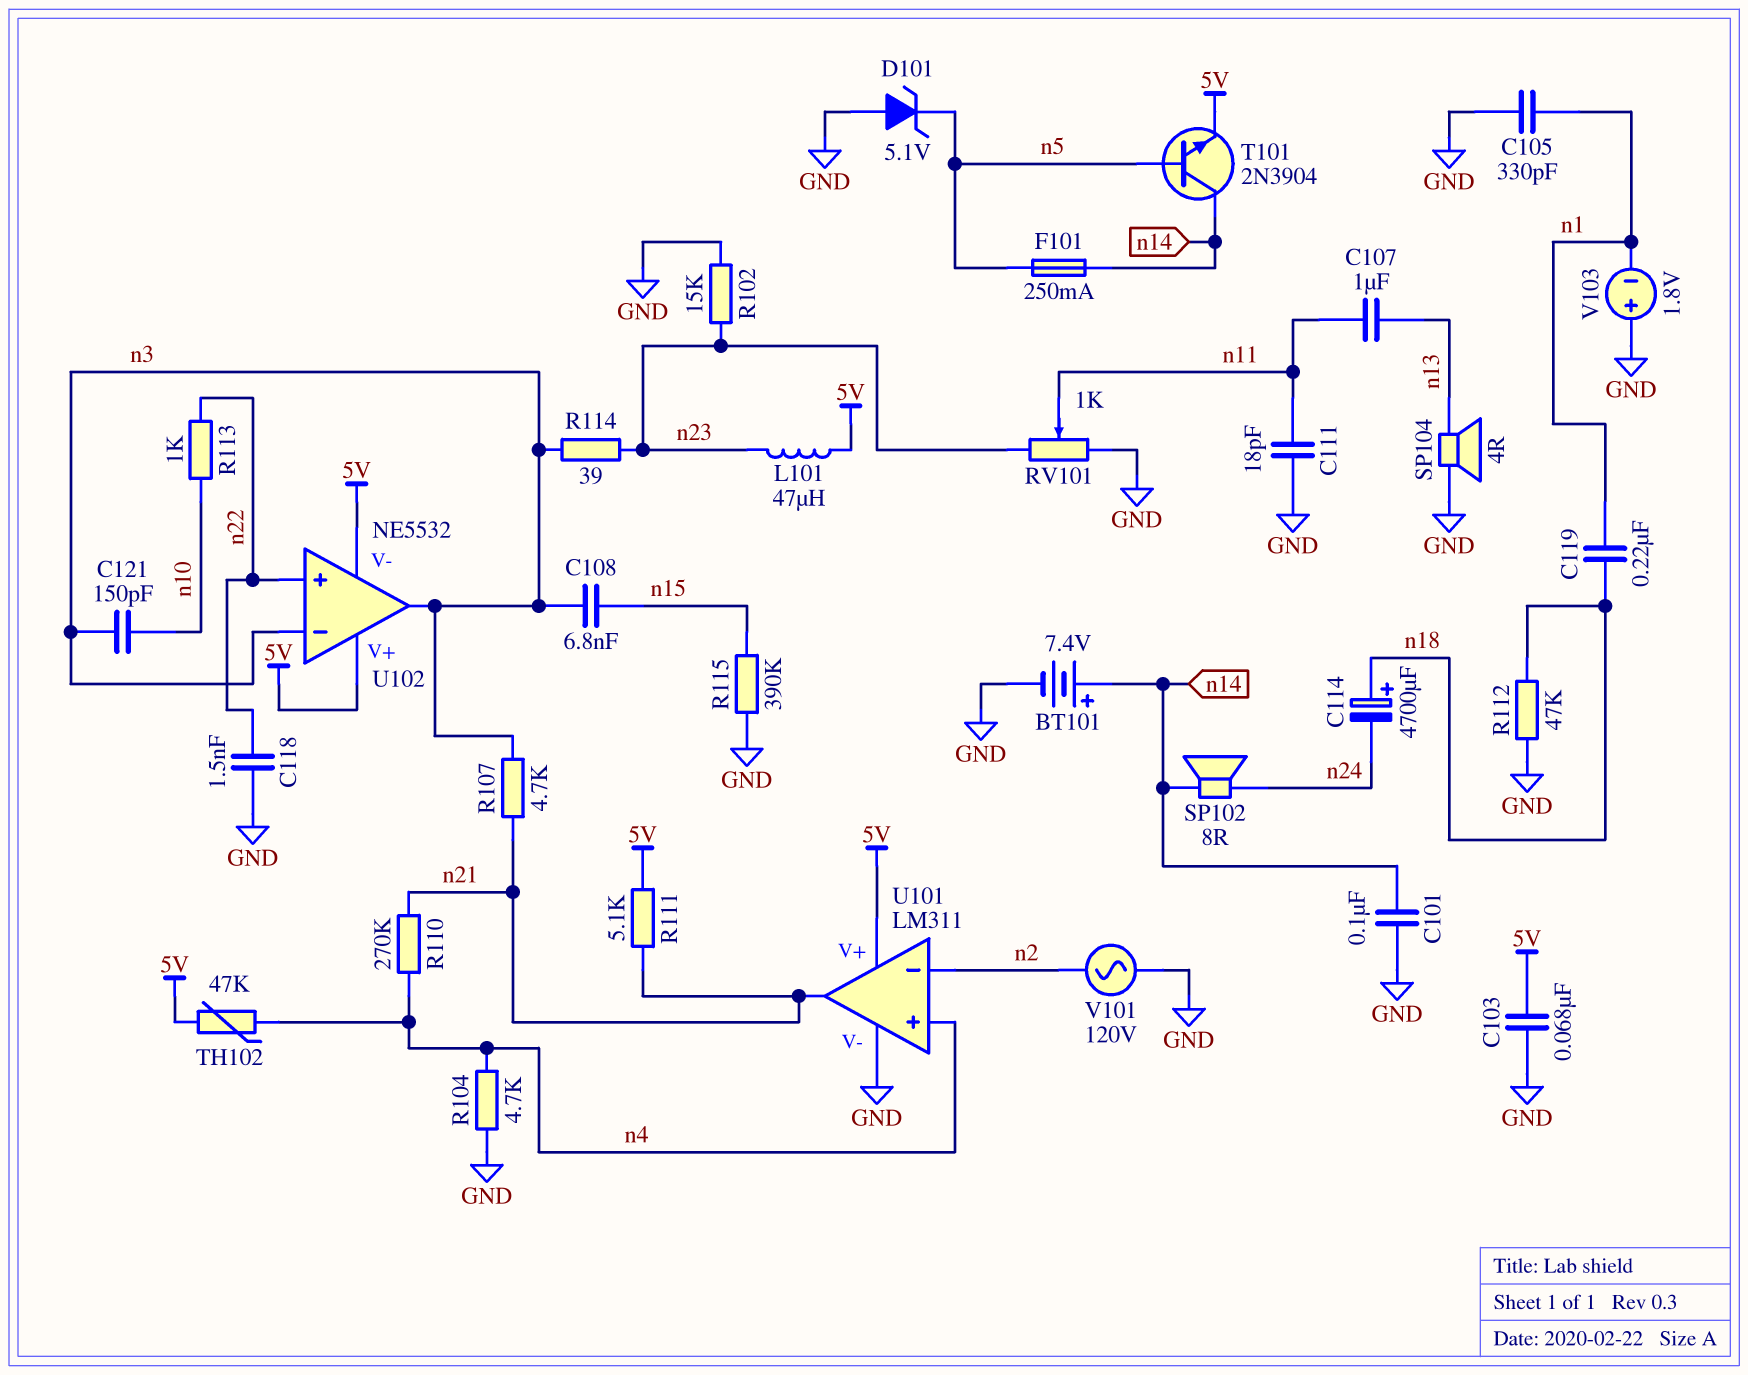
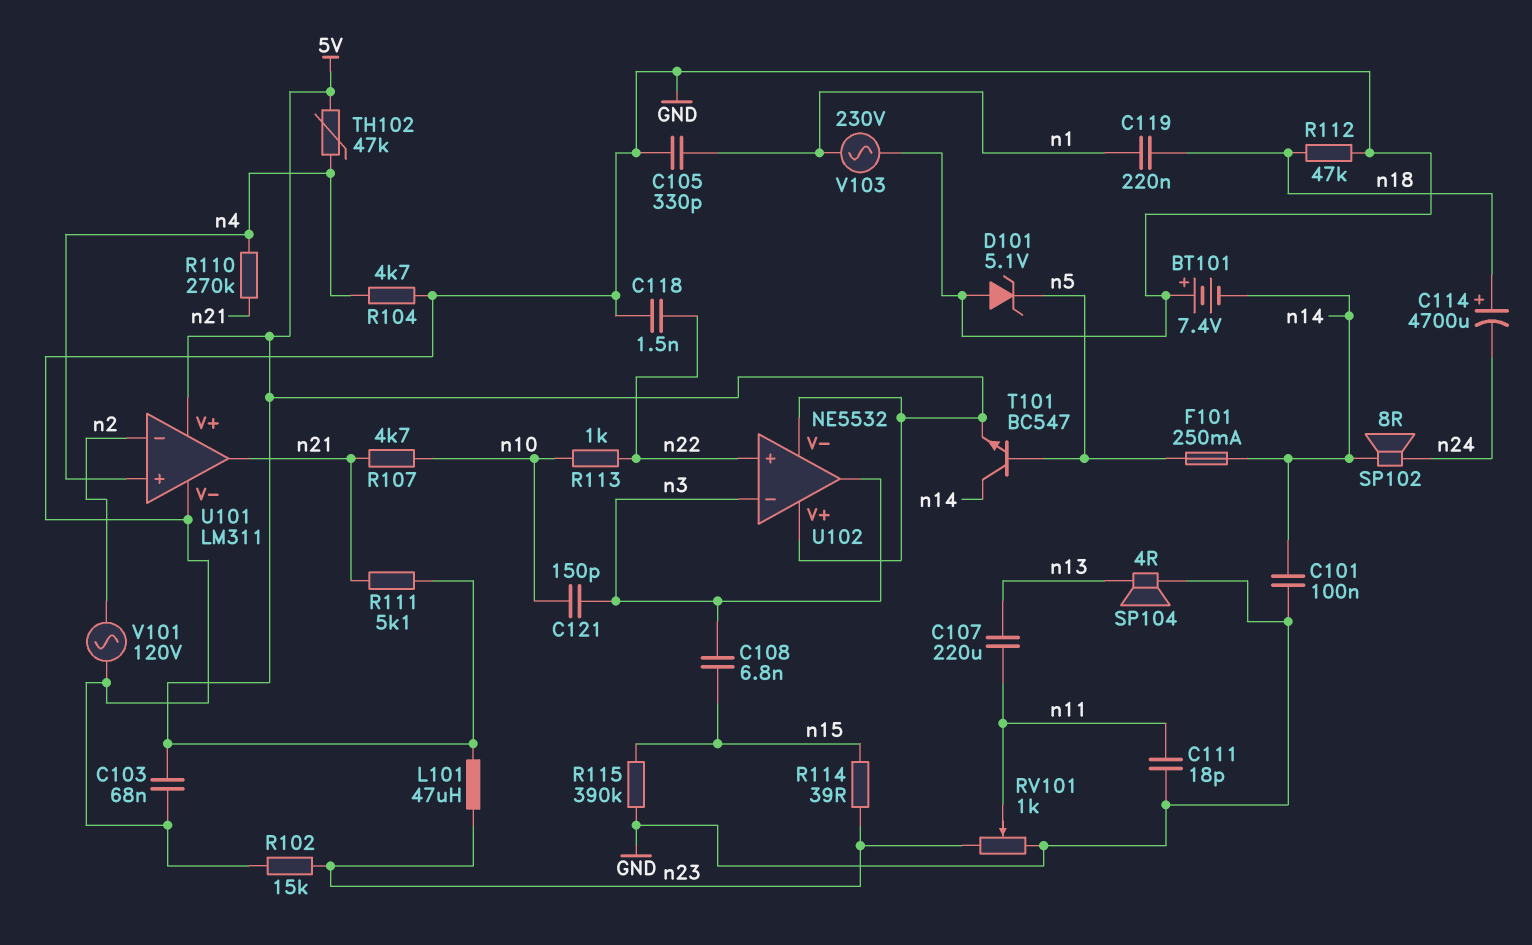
BT101: 7.4V (plus n14, minus GND) -> 7.4V (plus GND, minus n14)
C107: 1uF (n11, n13) -> 220uF (n11, n13)
R107: 4.7k (n3, n21) -> 4.7k (n10, n21)
R114: 39 (n3, n23) -> 39 (n15, n23)
T101: NPN 2N3904 (B n5, C n14, E 5V) -> NPN BC547 (B n5, C n14, E 5V)
V103: 1.8V (plus GND, minus n1) -> AC 230V (GND, n1)

